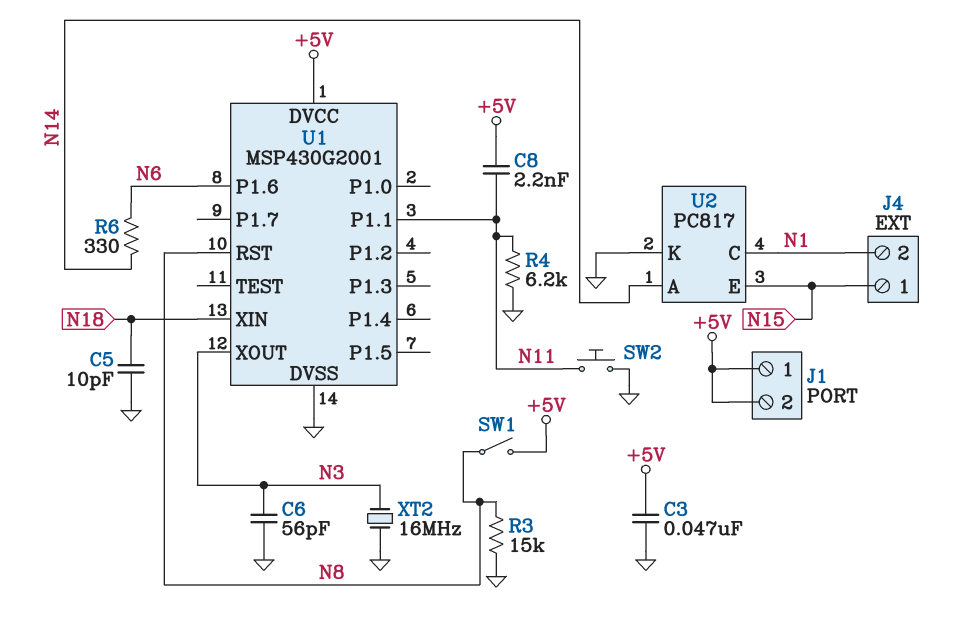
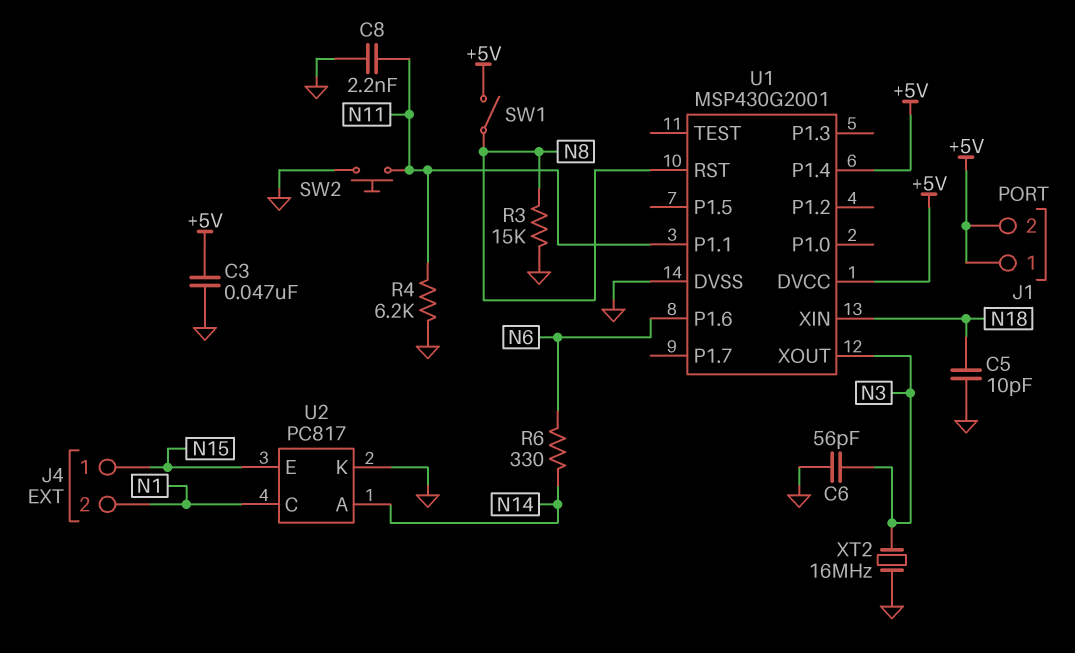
C8: 2.2nF (+5V, N11) -> 2.2nF (GND, N11)
U1 pin P1.4: none -> +5V

